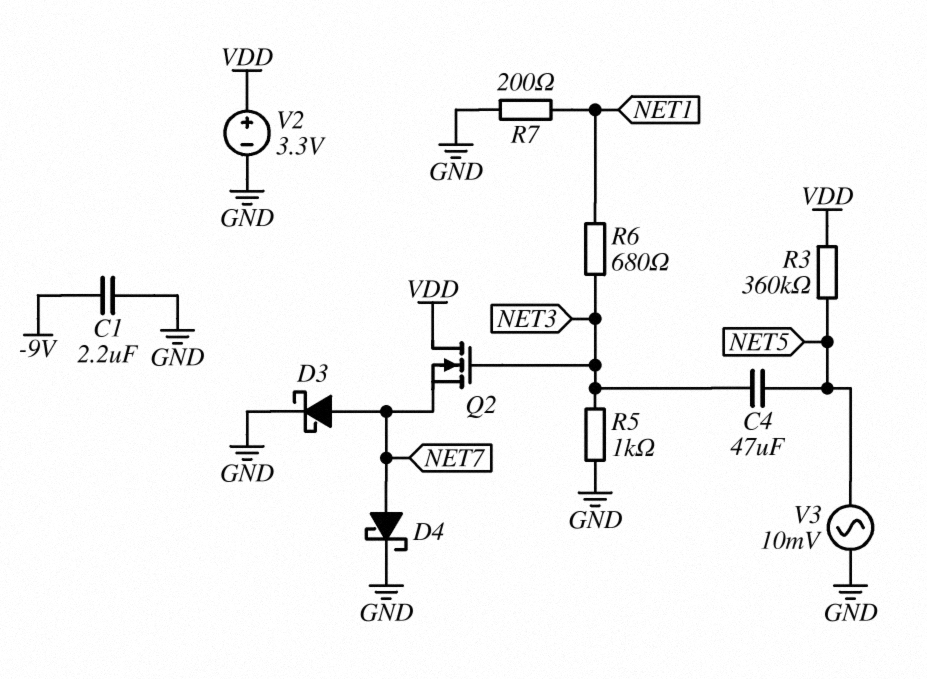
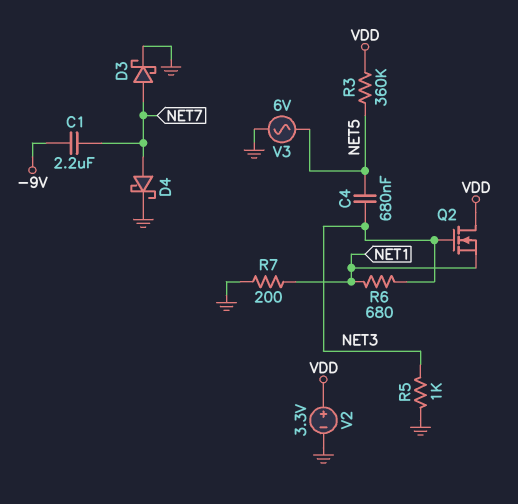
C1: 2.2uF (-9V, GND) -> 2.2uF (-9V, NET7)
C4: 47uF (NET3, NET5) -> 680nF (NET3, NET5)
Q2: NMOS (G NET3, D VDD, S NET7) -> NMOS (G NET3, D VDD, S NET1)
V3: AC 10mV (GND, NET5) -> AC 6V (GND, NET5)

